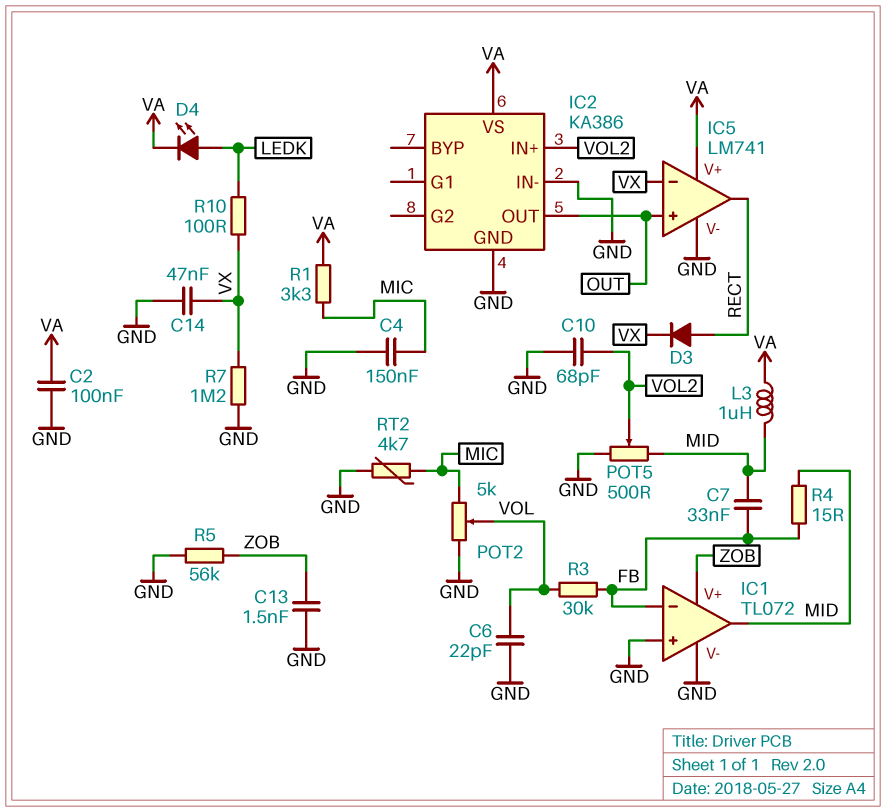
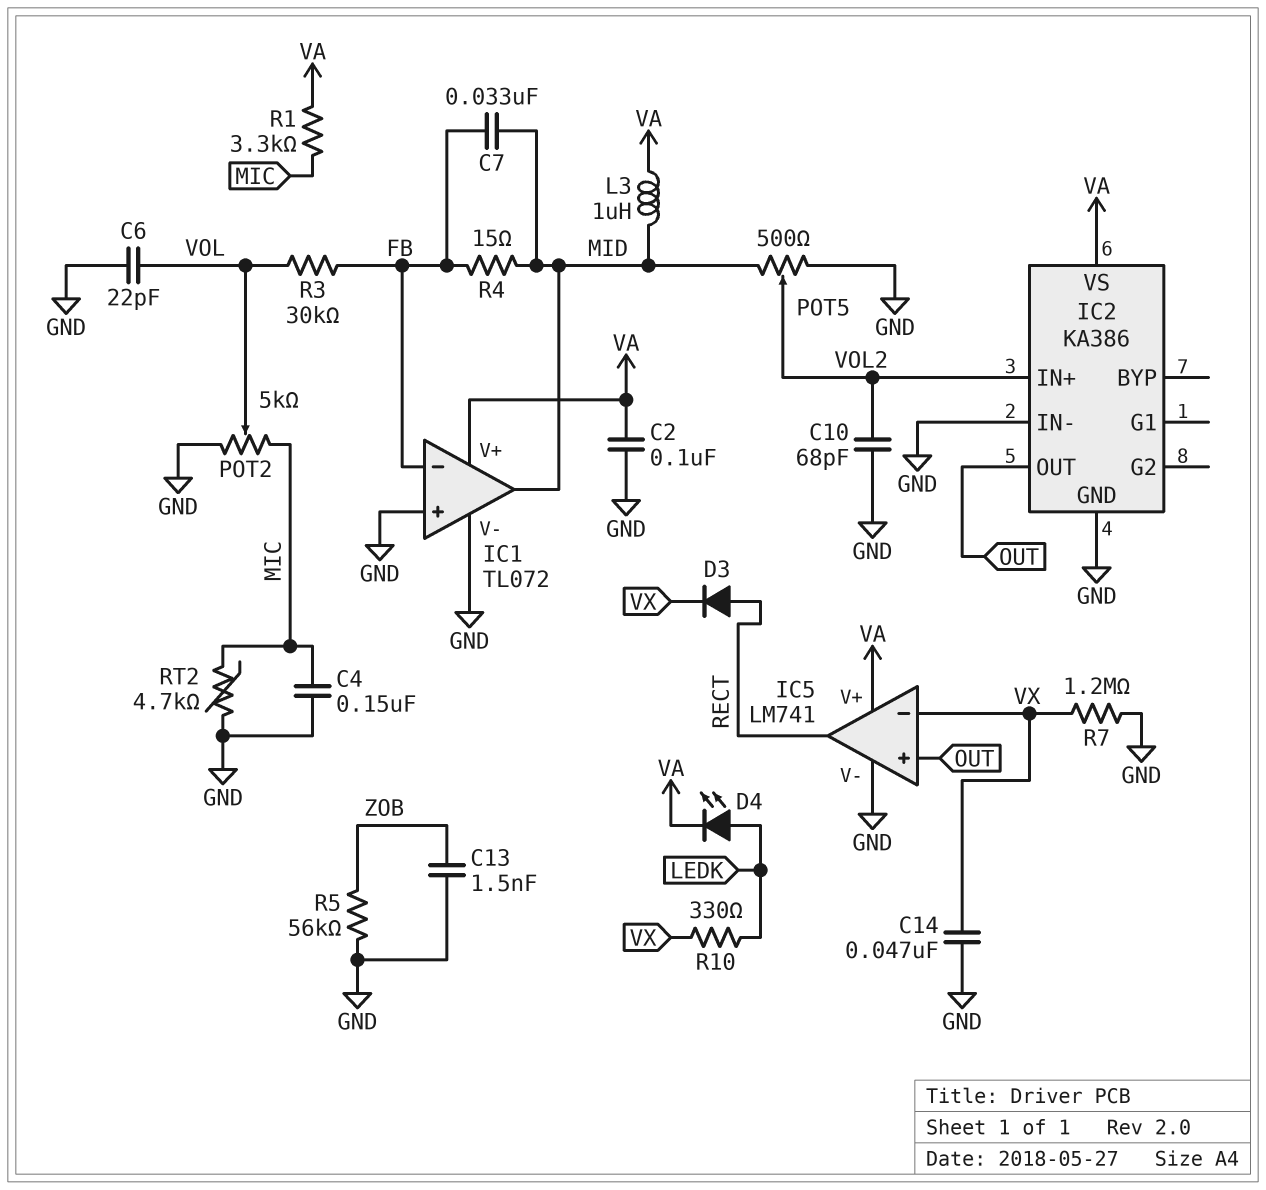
IC1 pin V+: ZOB -> VA
R10: 100 (LEDK, VX) -> 330 (LEDK, VX)

